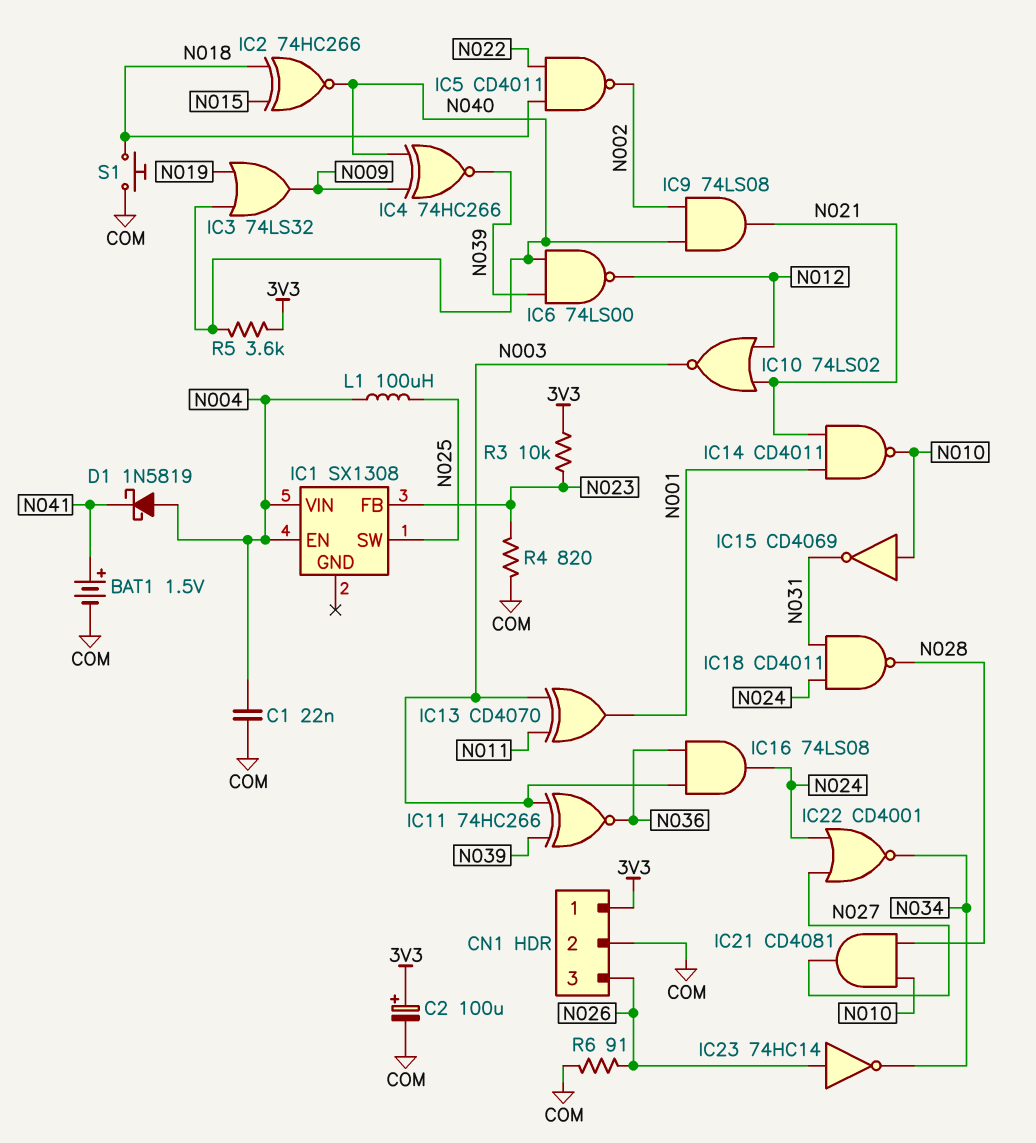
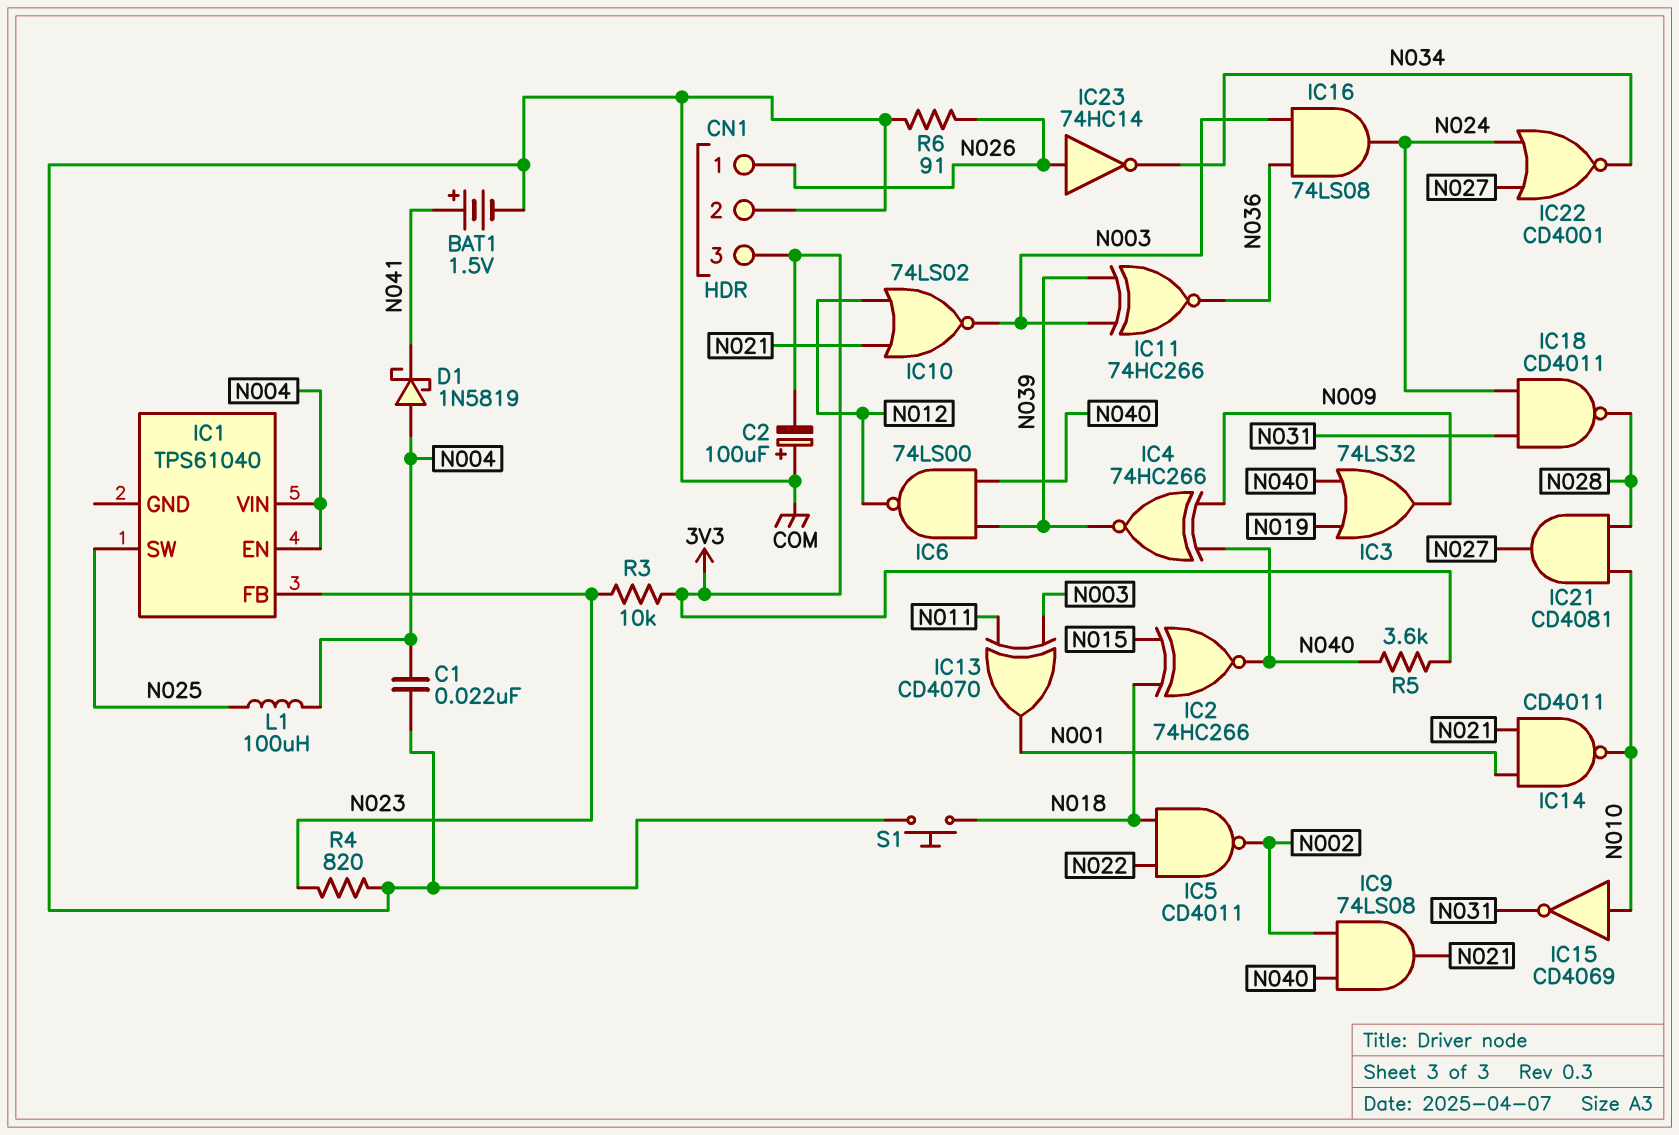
C2: 100uF (plus 3V3, minus COM) -> 100uF (plus COM, minus 3V3)
CN1 pin 1: 3V3 -> N026
CN1 pin 3: N026 -> 3V3
IC1: SX1308 -> TPS61040

